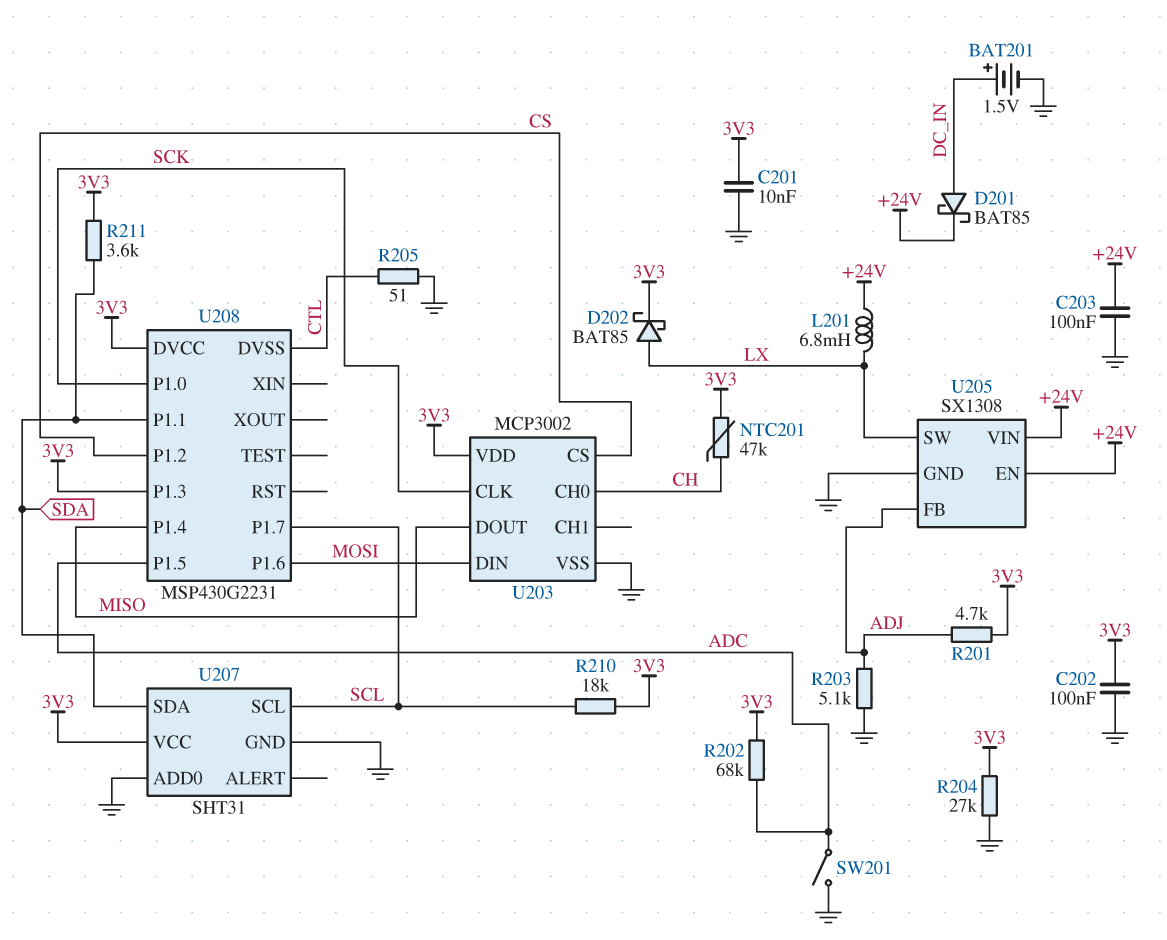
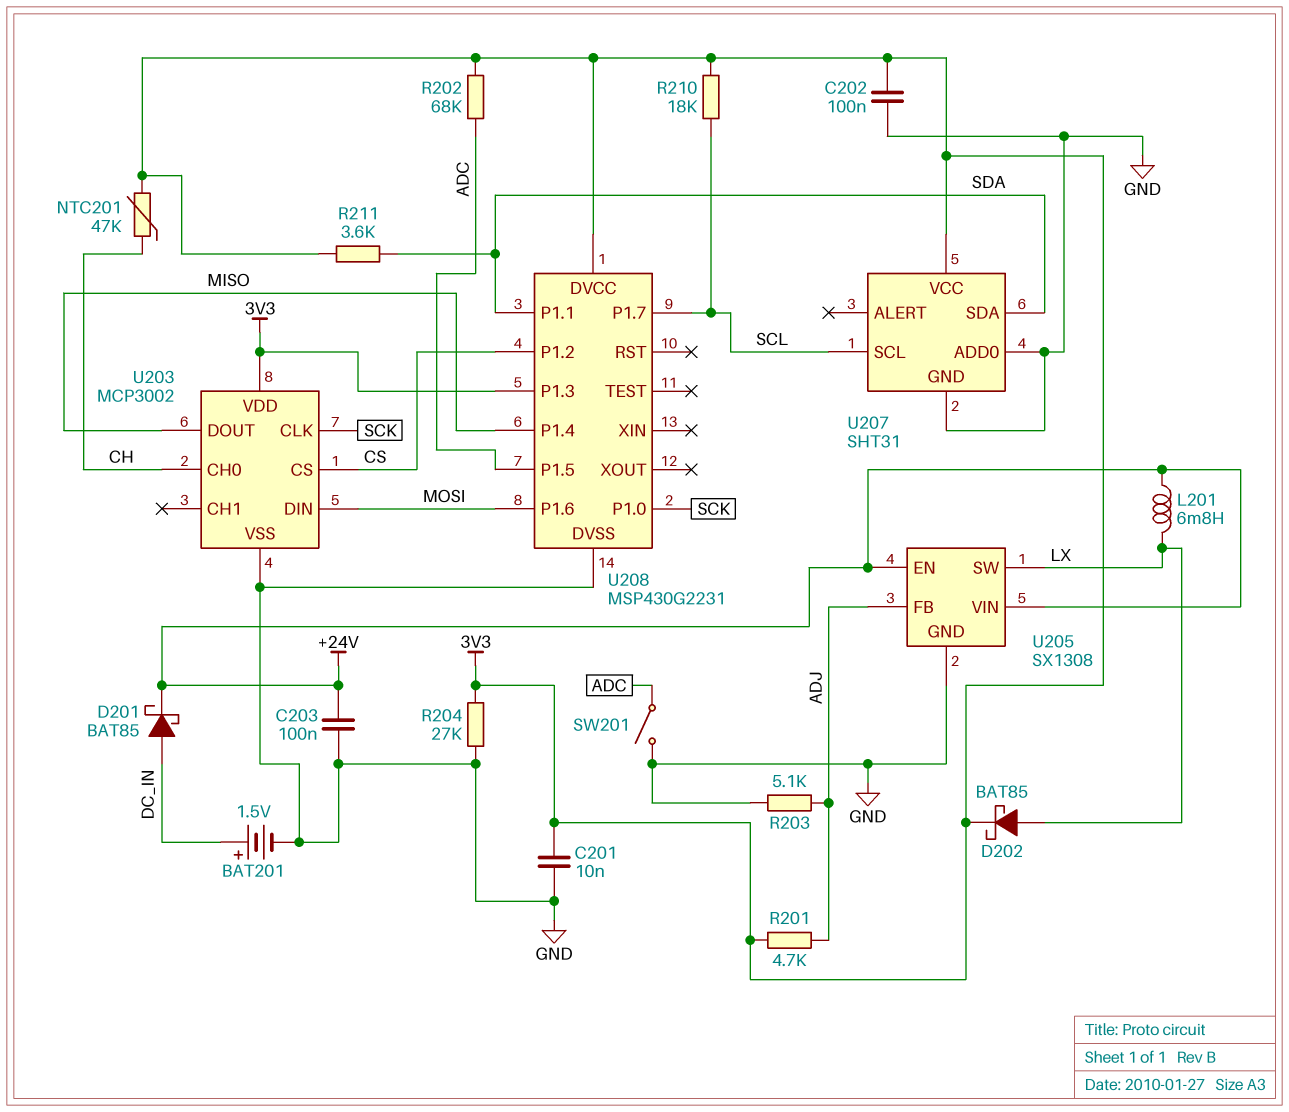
R205: 51 (CTL, GND) -> none
U208 pin DVSS: CTL -> GND

